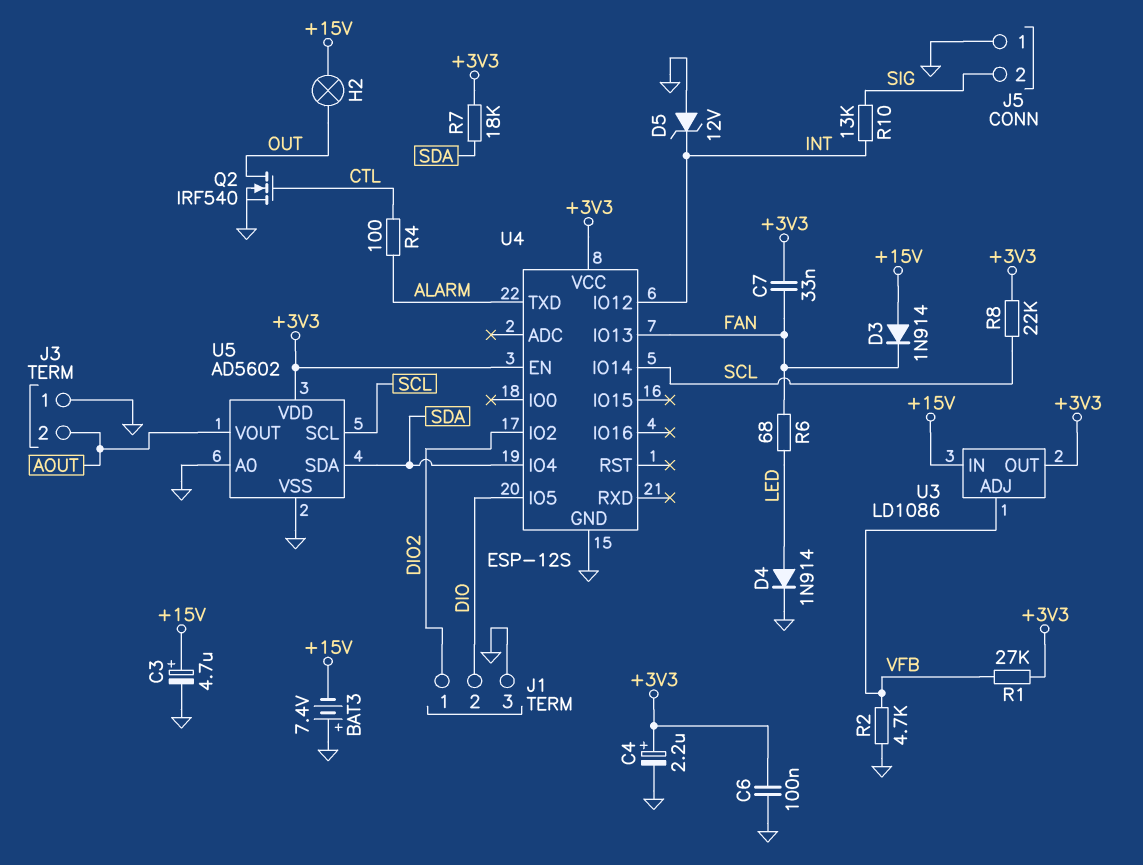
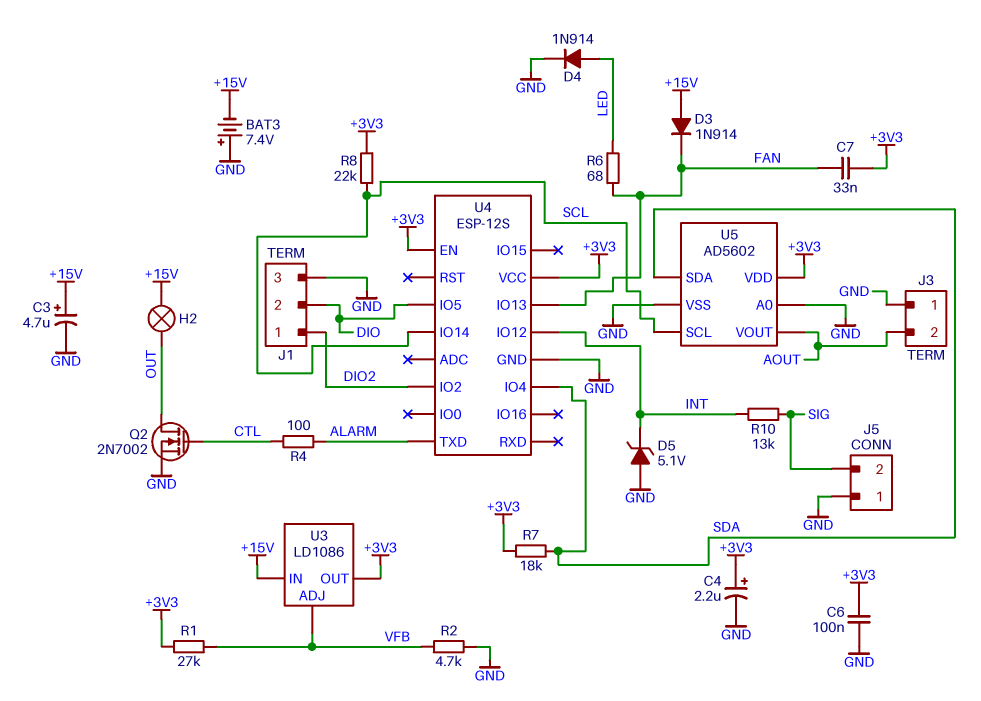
D5: zener 12V (A GND, K INT) -> zener 5.1V (A GND, K INT)
Q2: NMOS IRF540 (G CTL, D OUT, S GND) -> NMOS 2N7002 (G CTL, D OUT, S GND)

